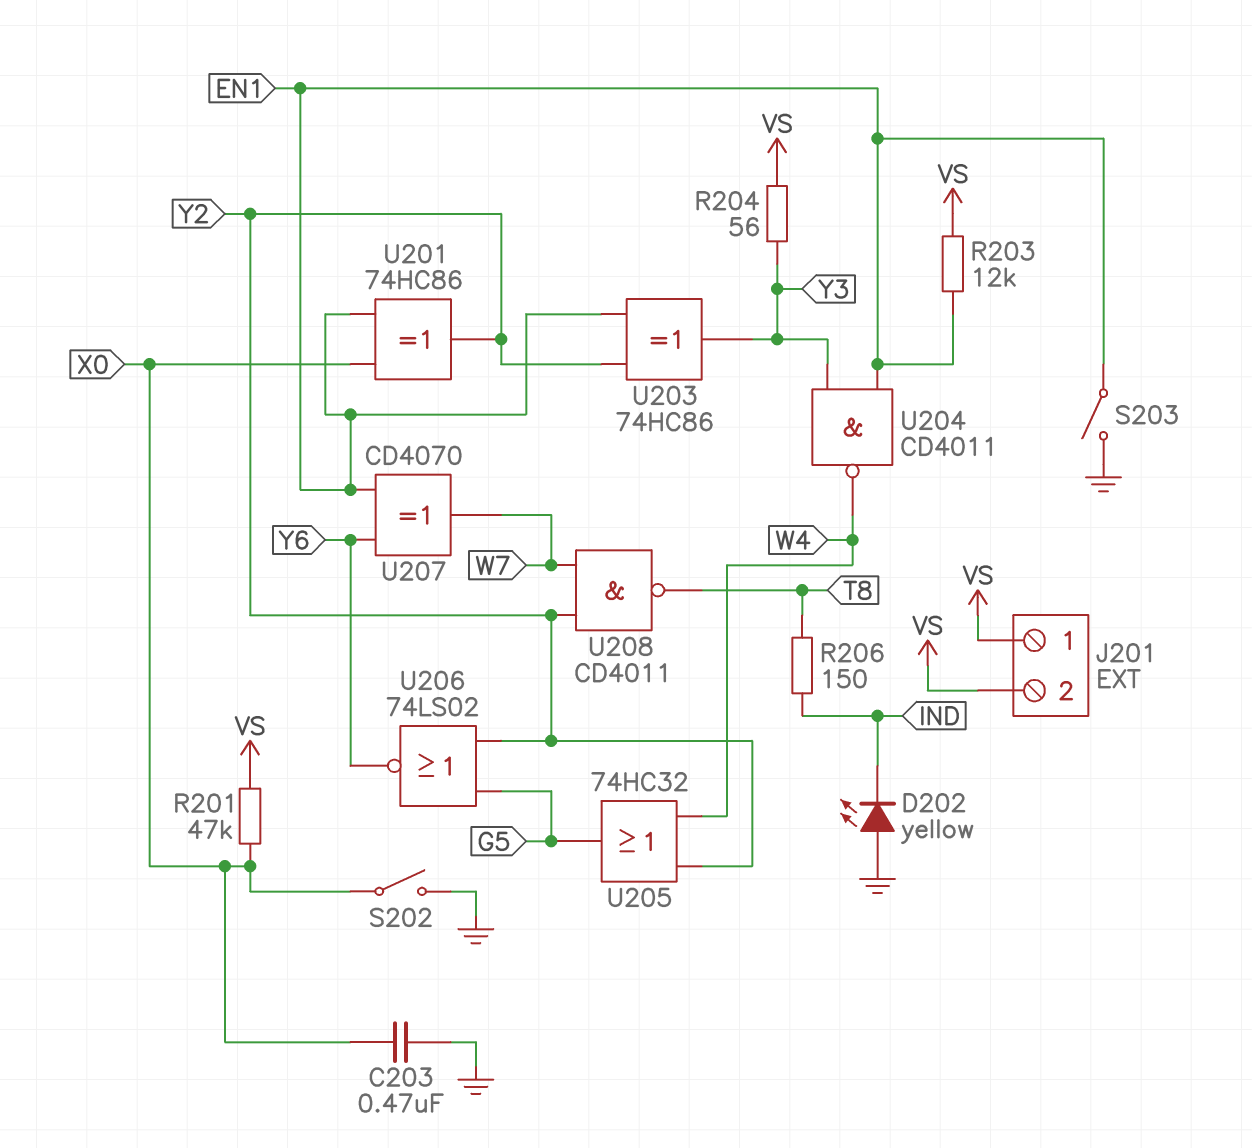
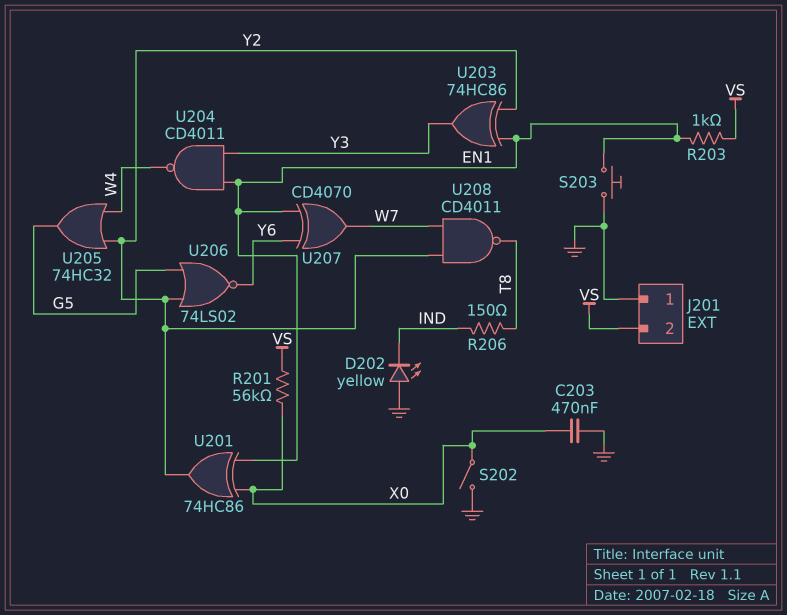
J201 pin 1: VS -> GND
R201: 47k (VS, X0) -> 56k (VS, X0)
R203: 12k (EN1, VS) -> 1k (EN1, VS)
R204: 56 (VS, Y3) -> none
S203: switch (EN1, GND) -> button (EN1, GND)

